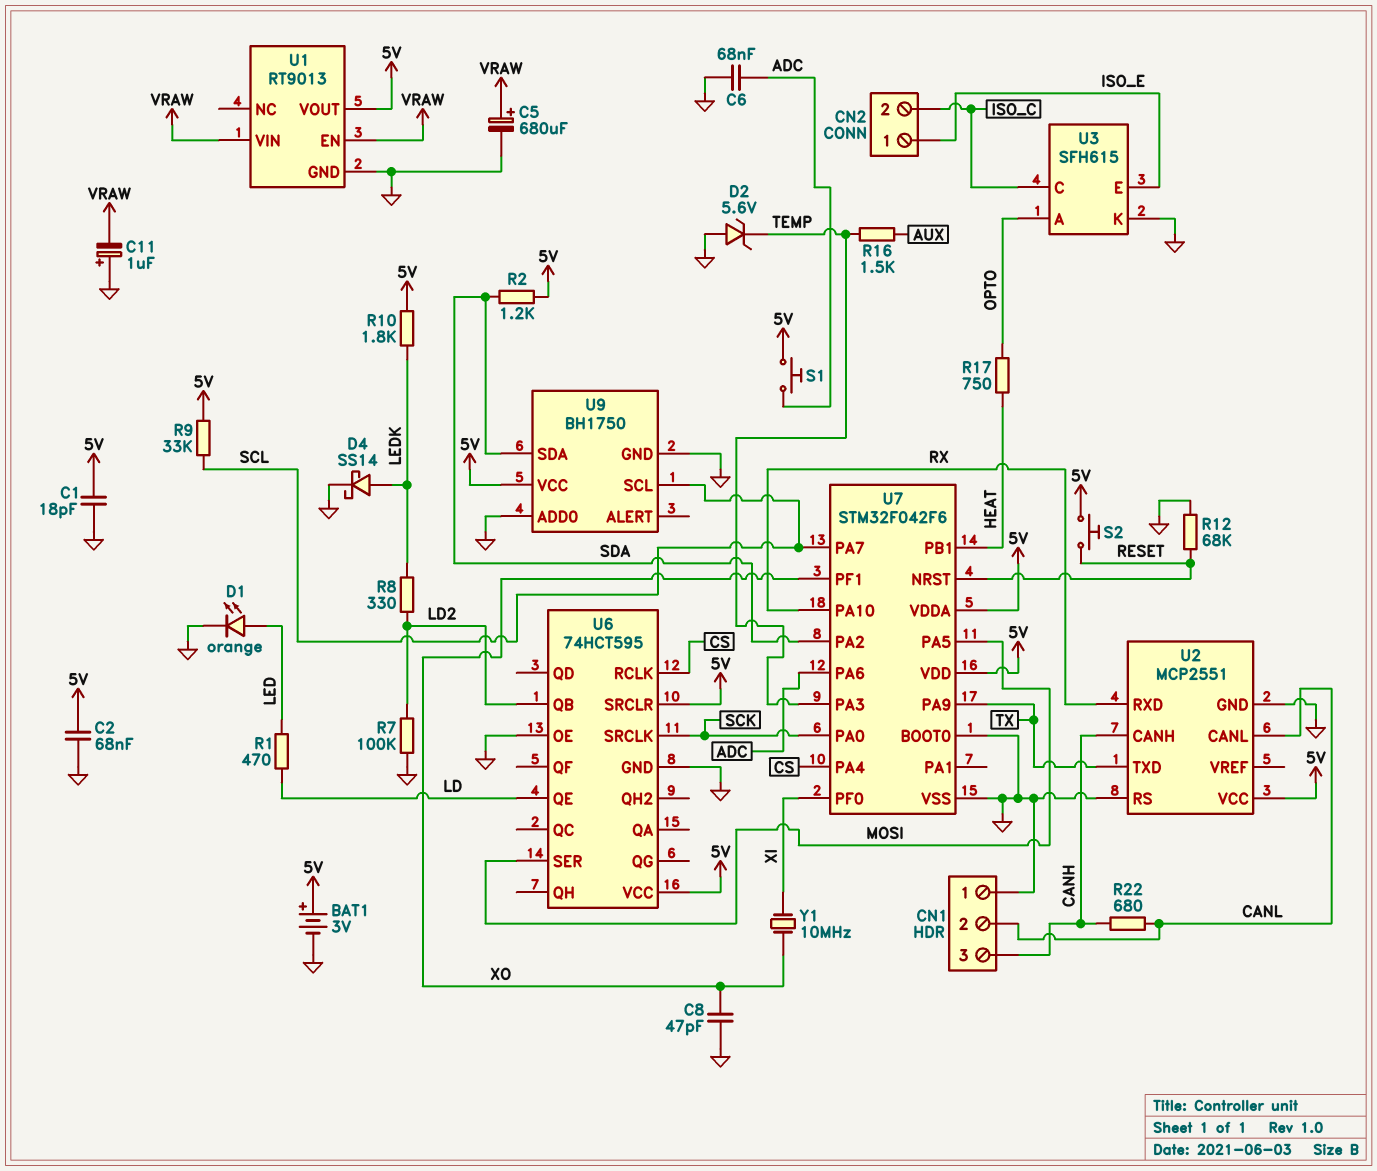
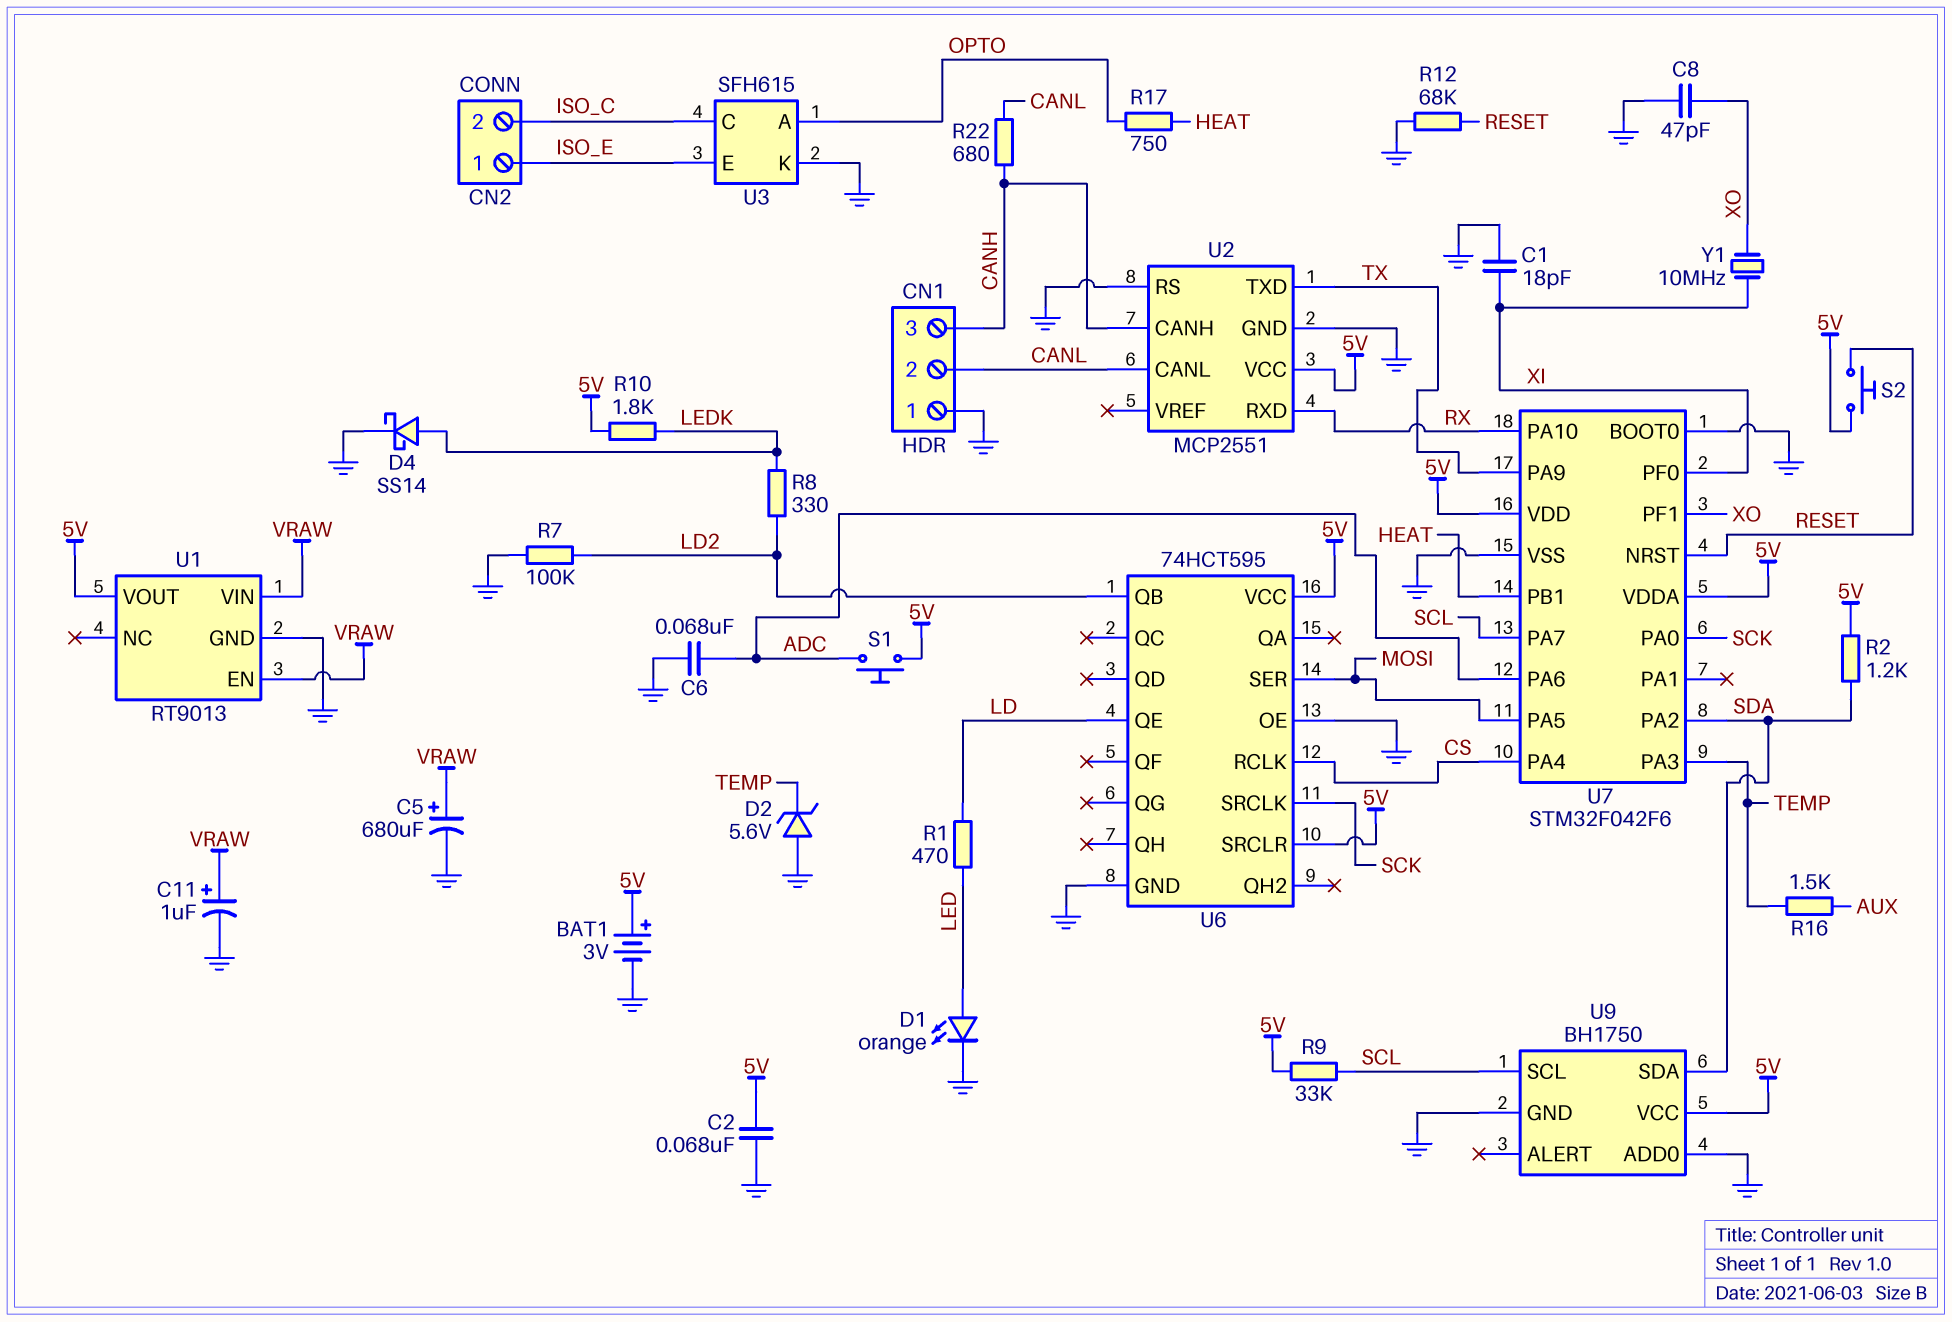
C1: 18pF (5V, GND) -> 18pF (GND, XI)
C11: 1uF (plus GND, minus VRAW) -> 1uF (plus VRAW, minus GND)

